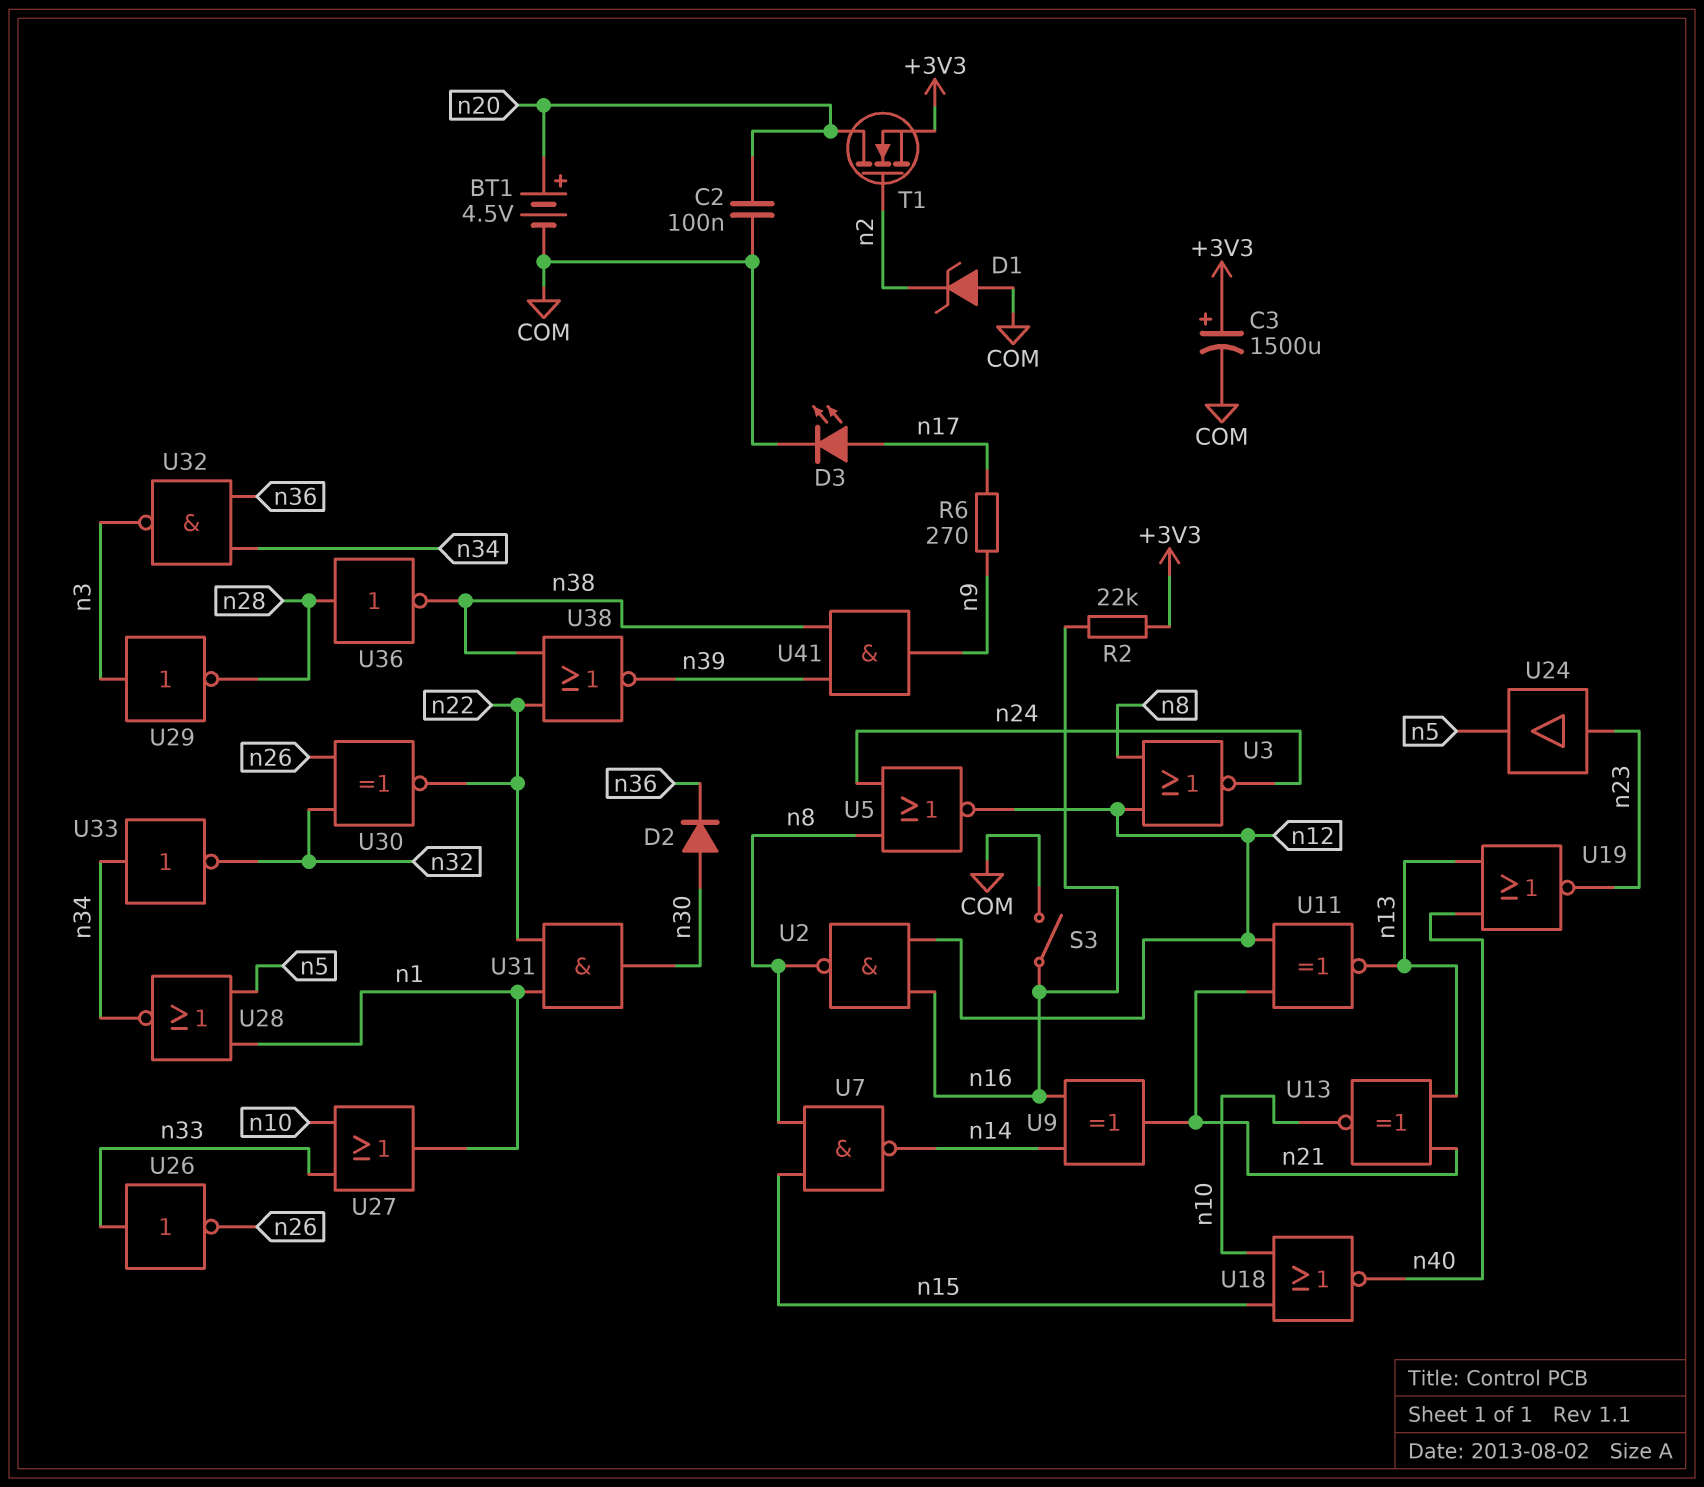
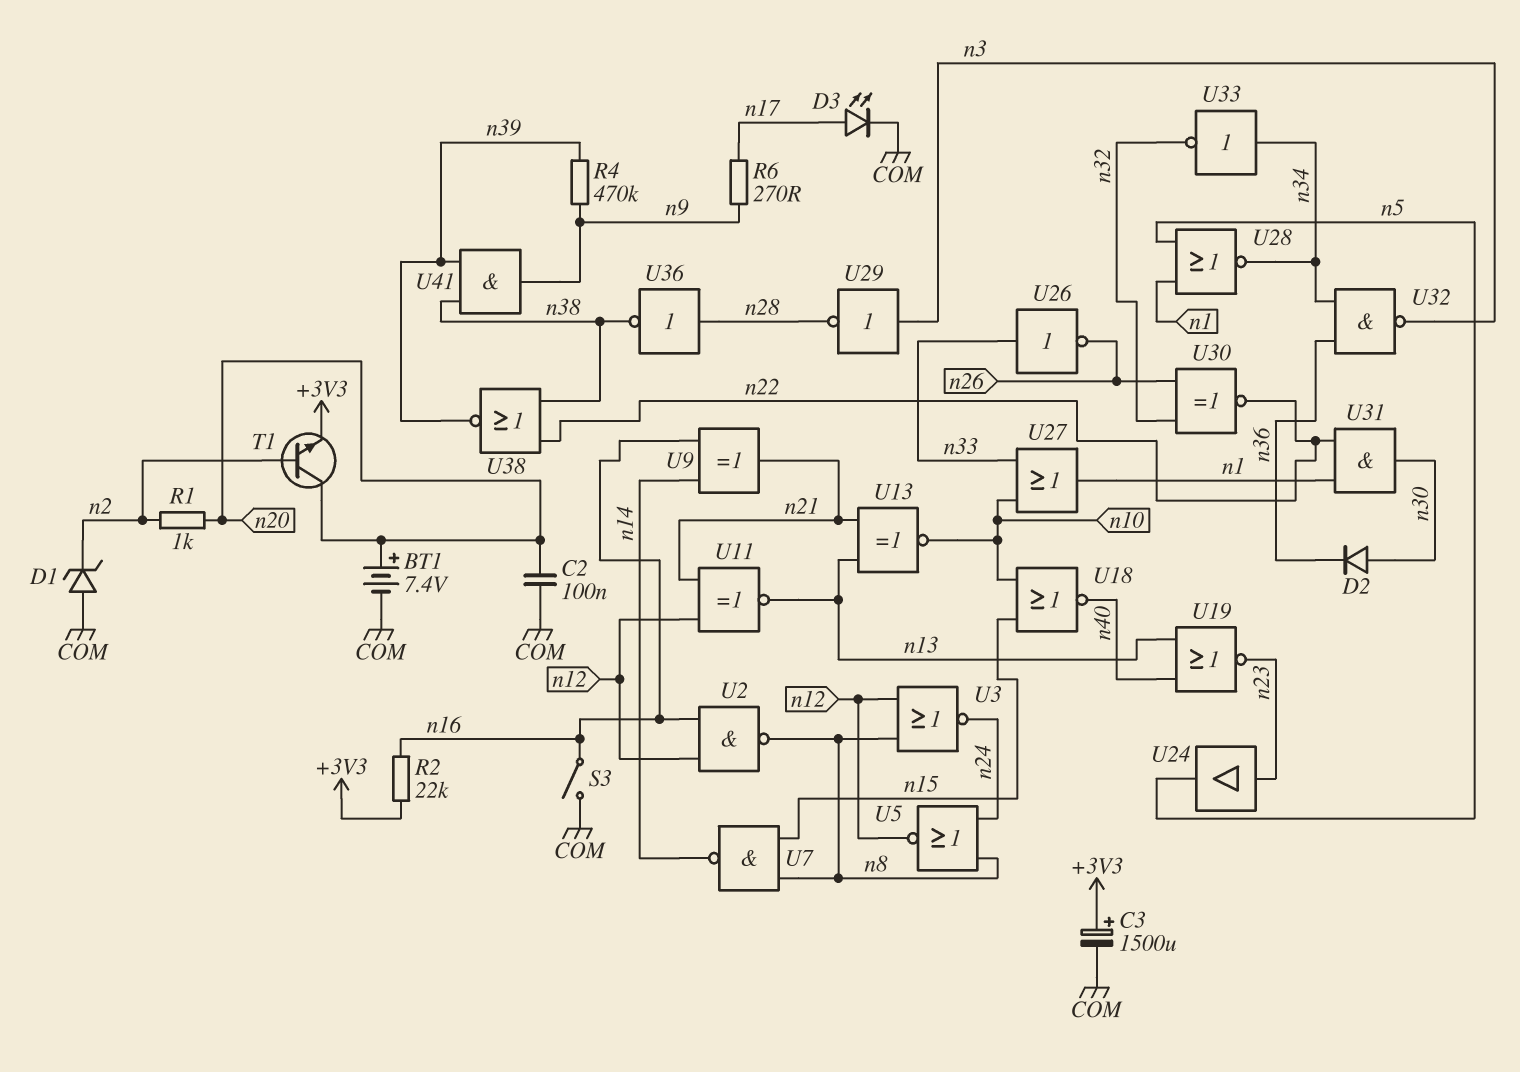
BT1: 4.5V (plus n20, minus COM) -> 7.4V (plus n20, minus COM)
R1: none -> 1k (n2, n20)
R4: none -> 470k (n9, n39)
T1: NMOS (G n2, D n20, S +3V3) -> NPN (B n2, C n20, E +3V3)

